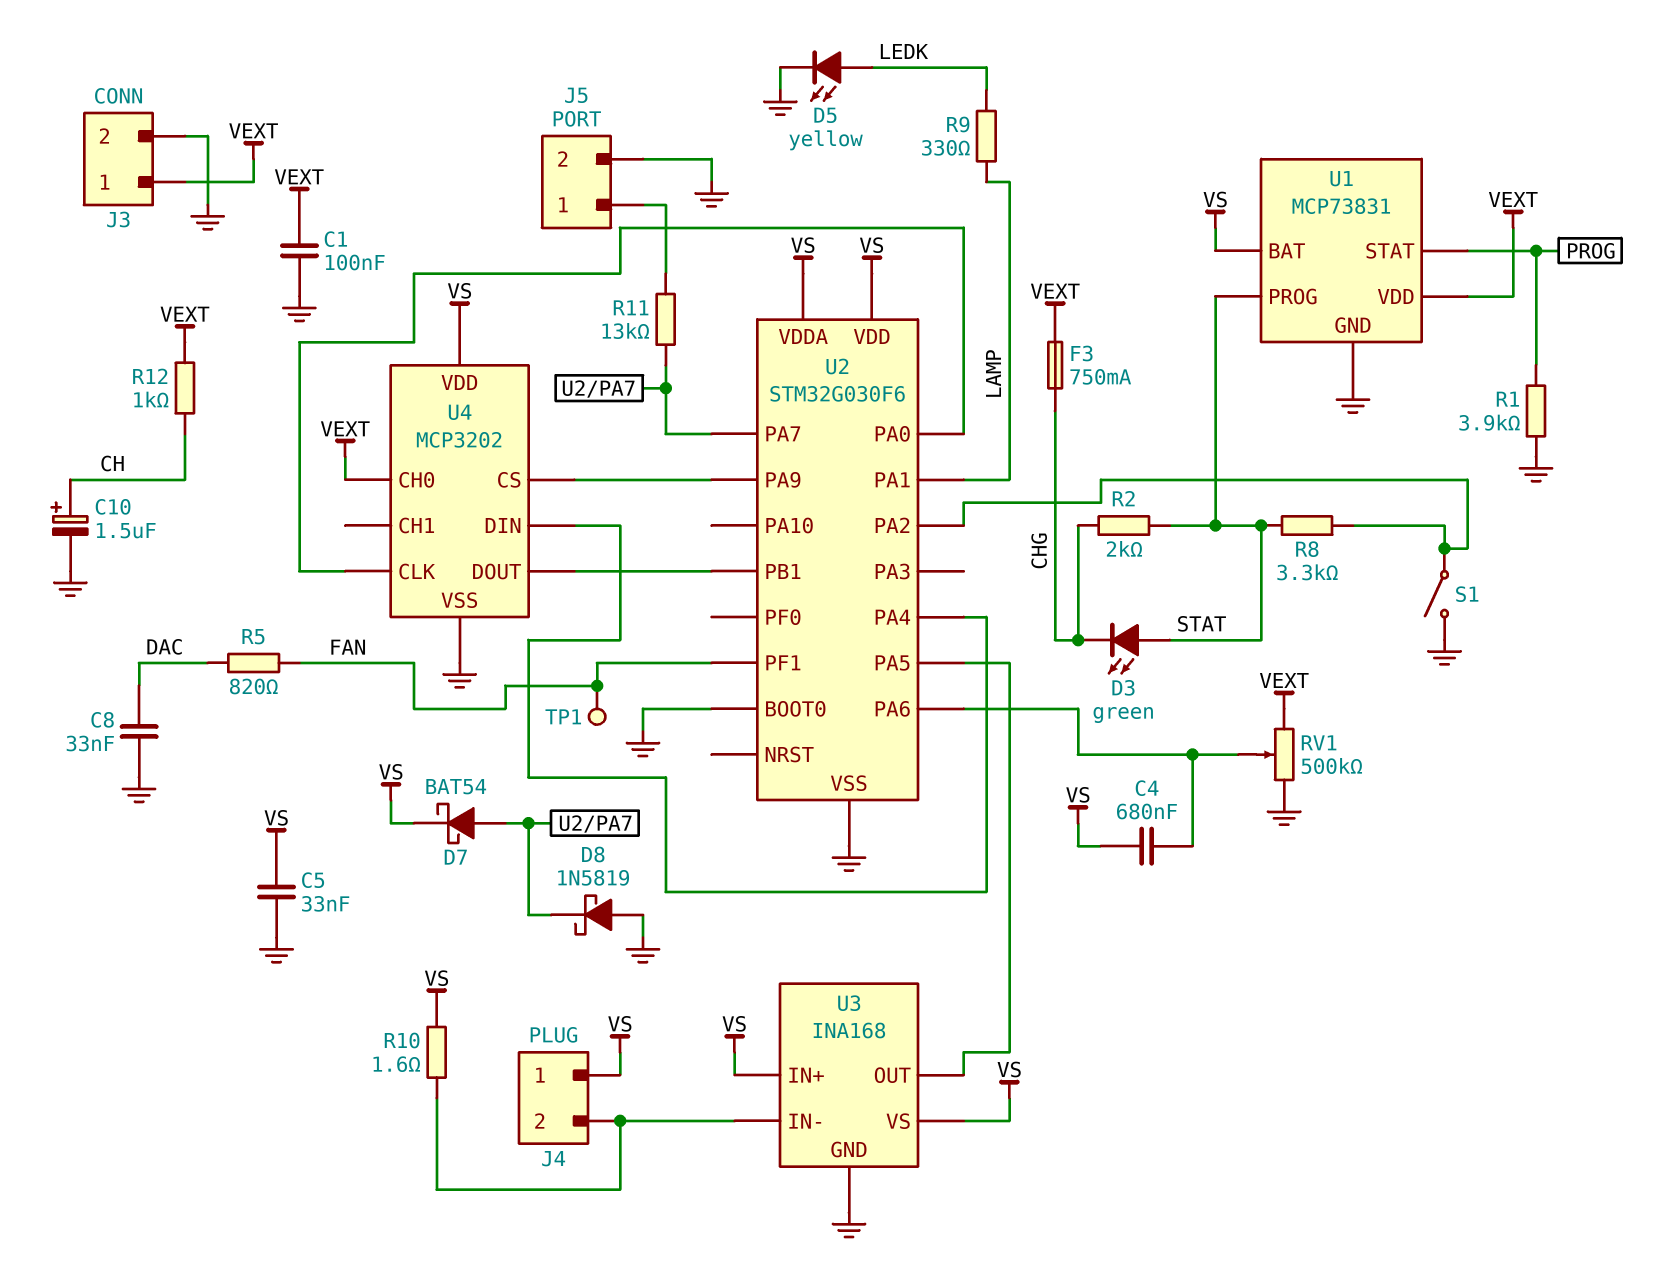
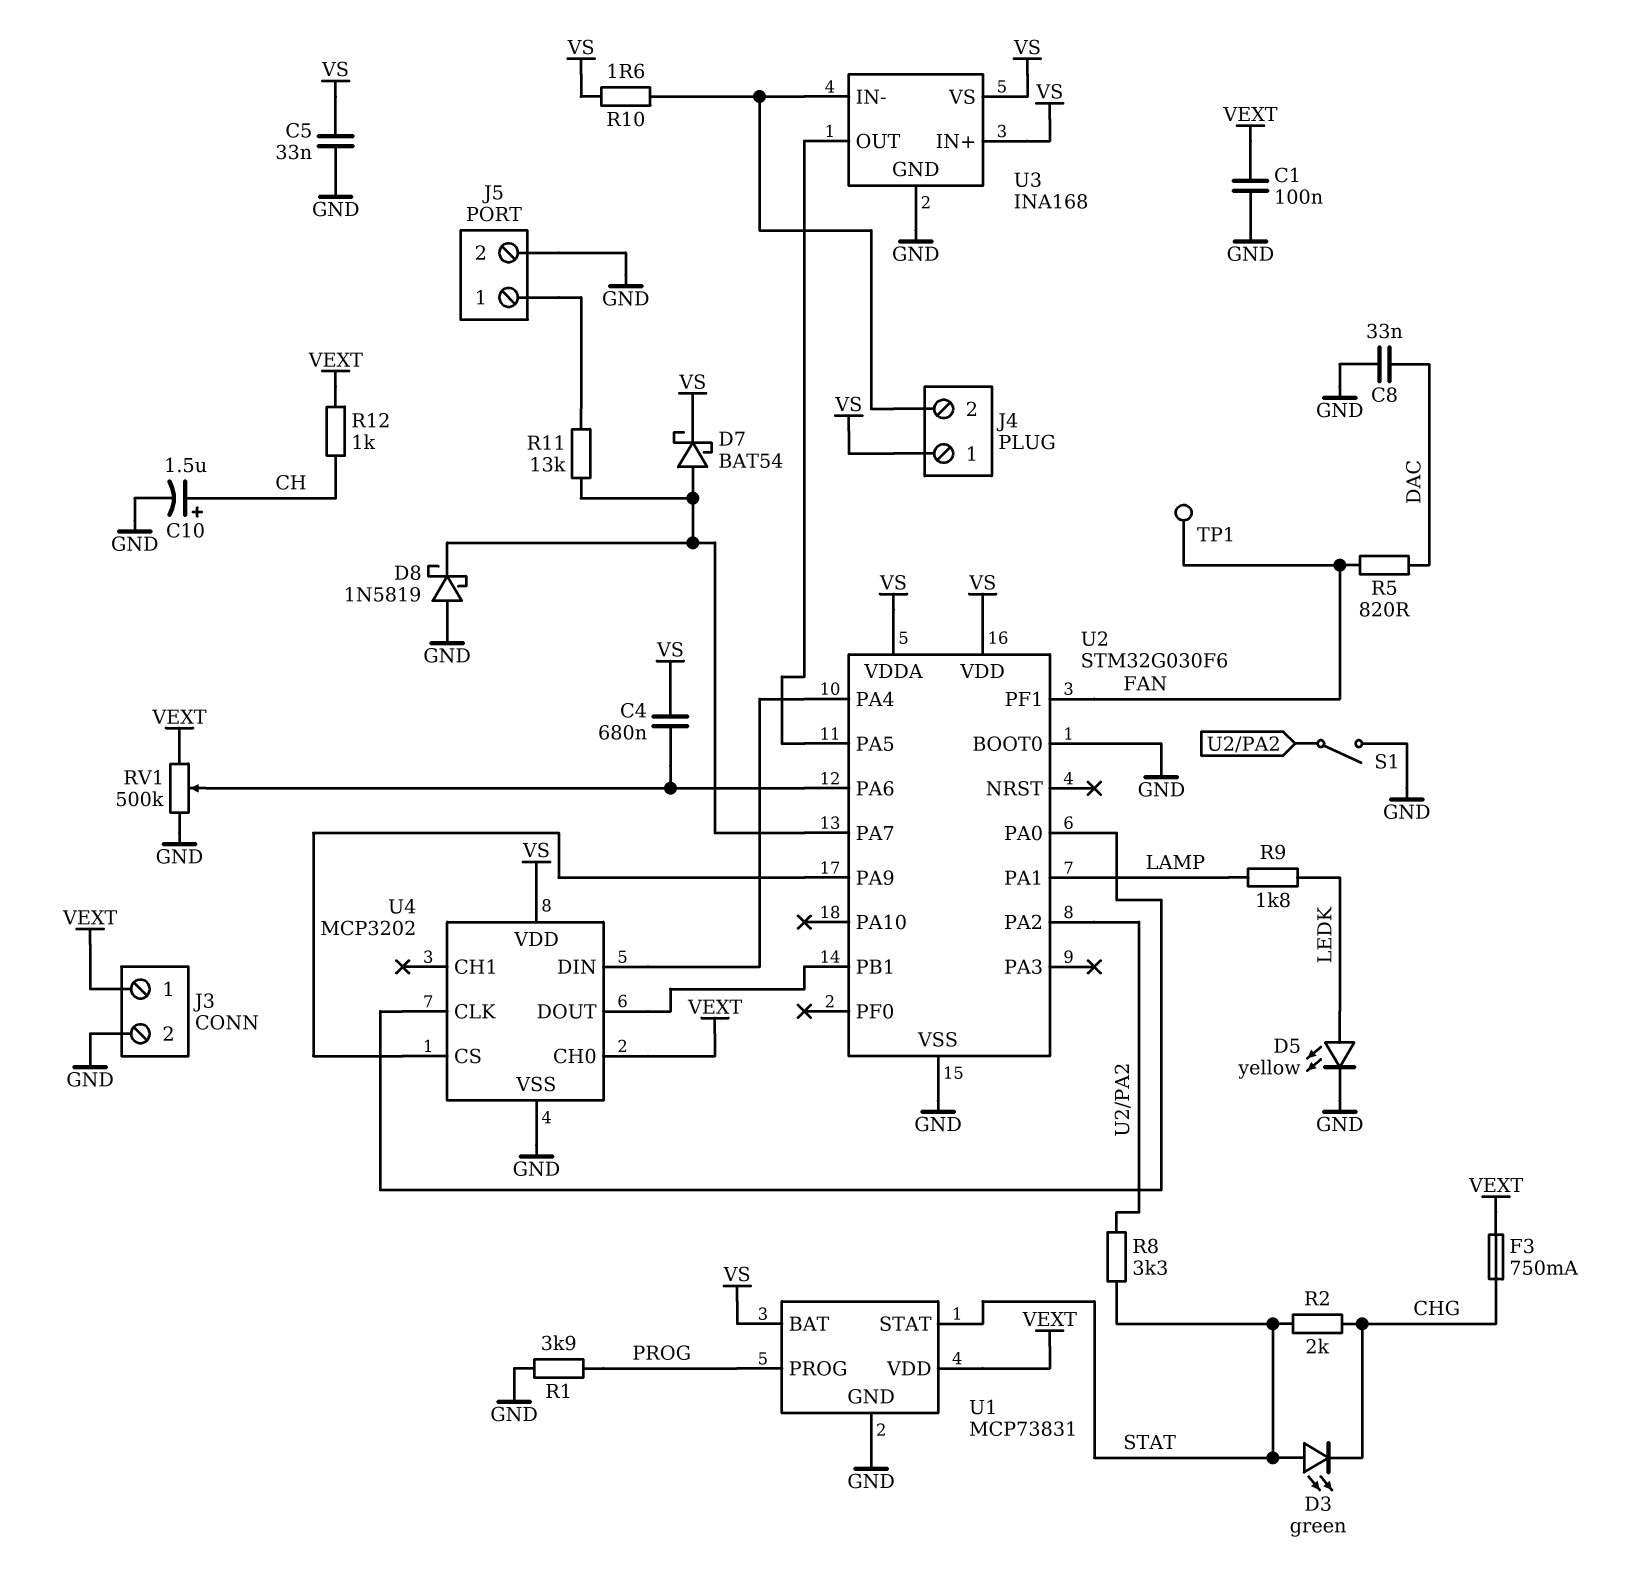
R9: 330 (LAMP, LEDK) -> 1.8k (LAMP, LEDK)
U1 pin PROG: STAT -> PROG
U1 pin STAT: PROG -> STAT

